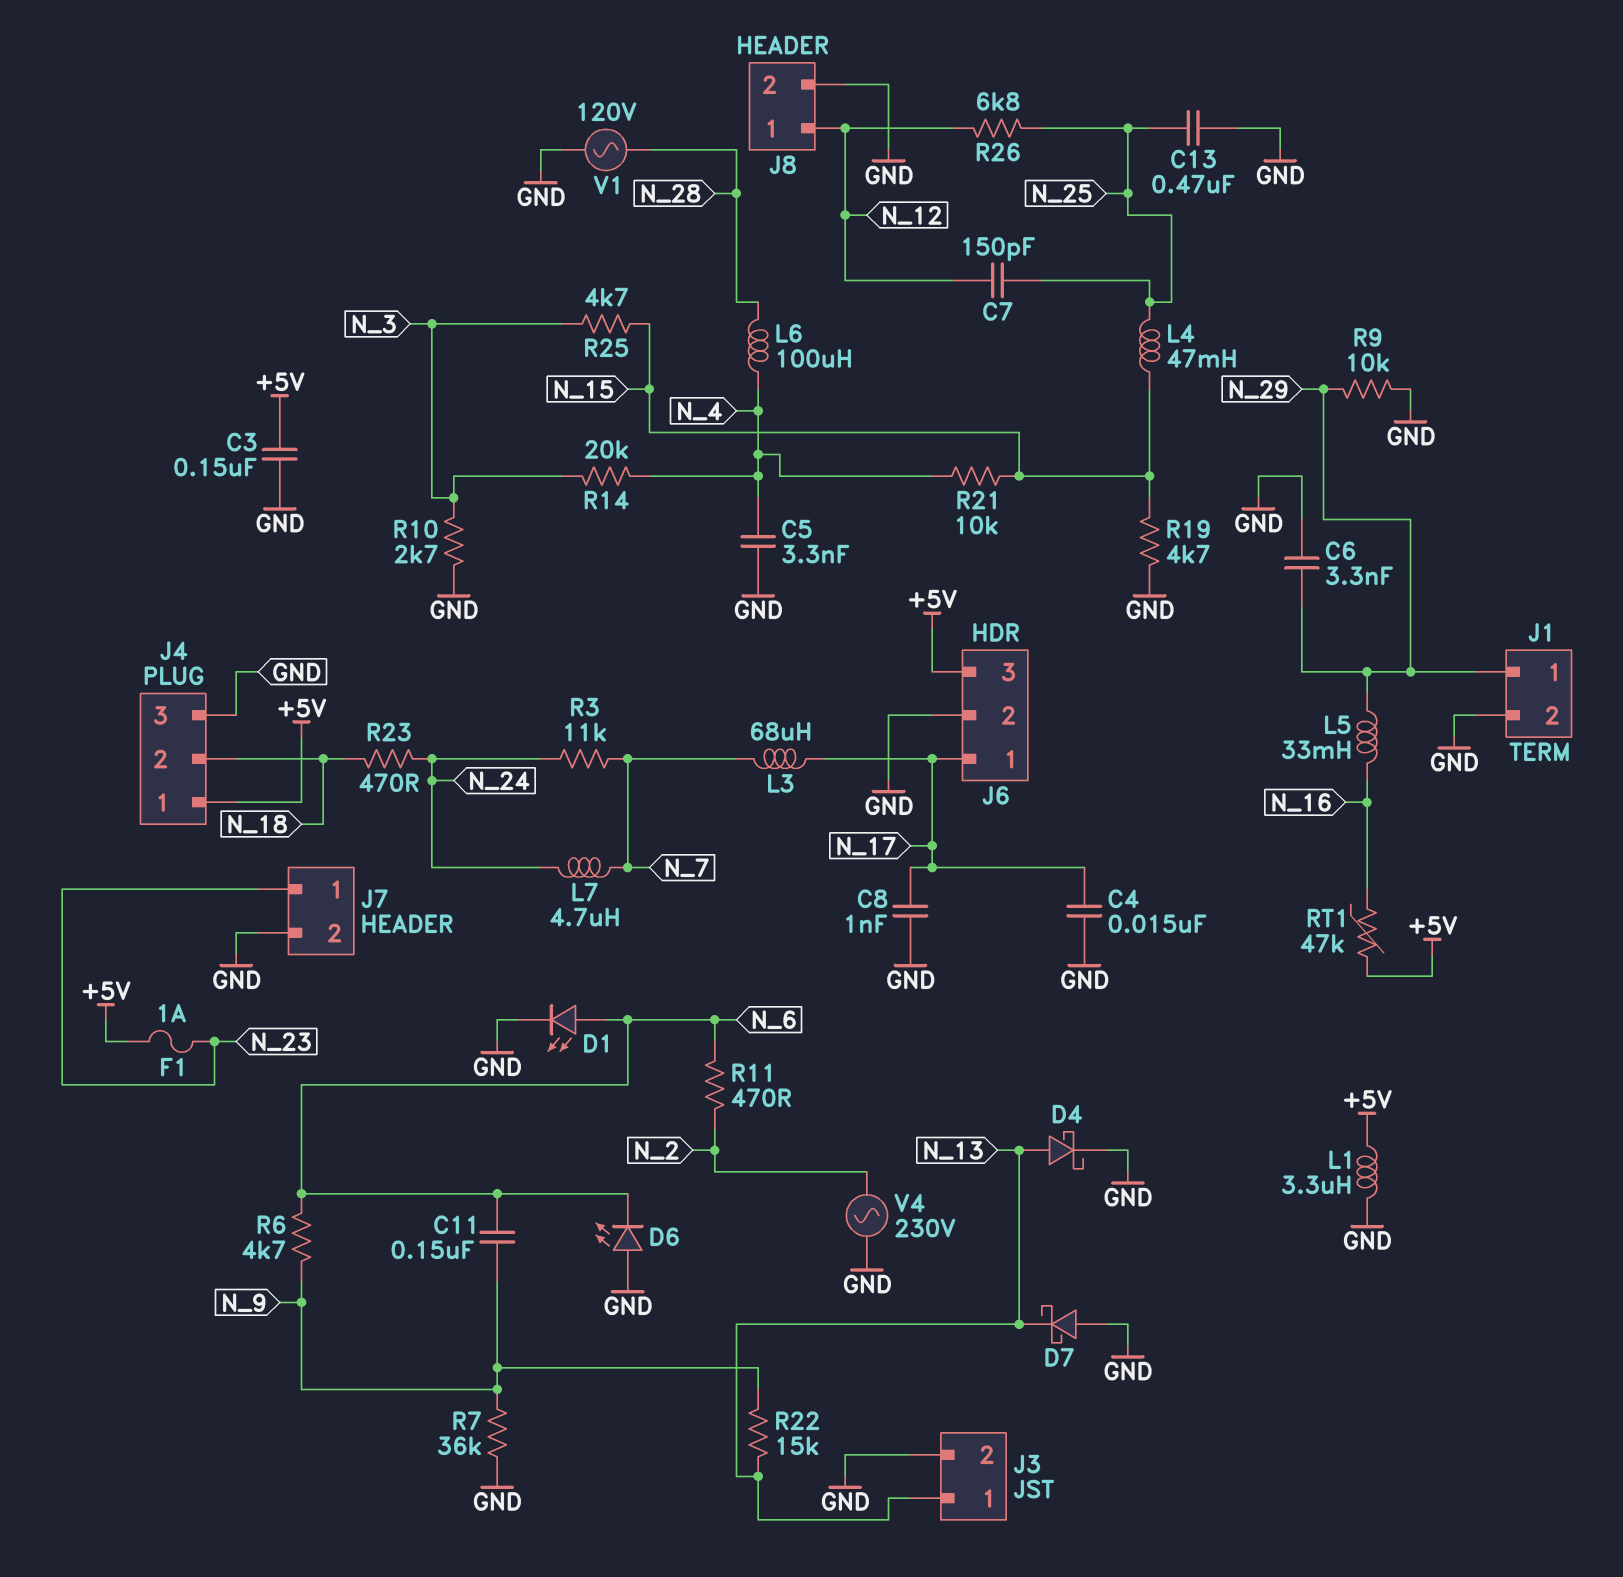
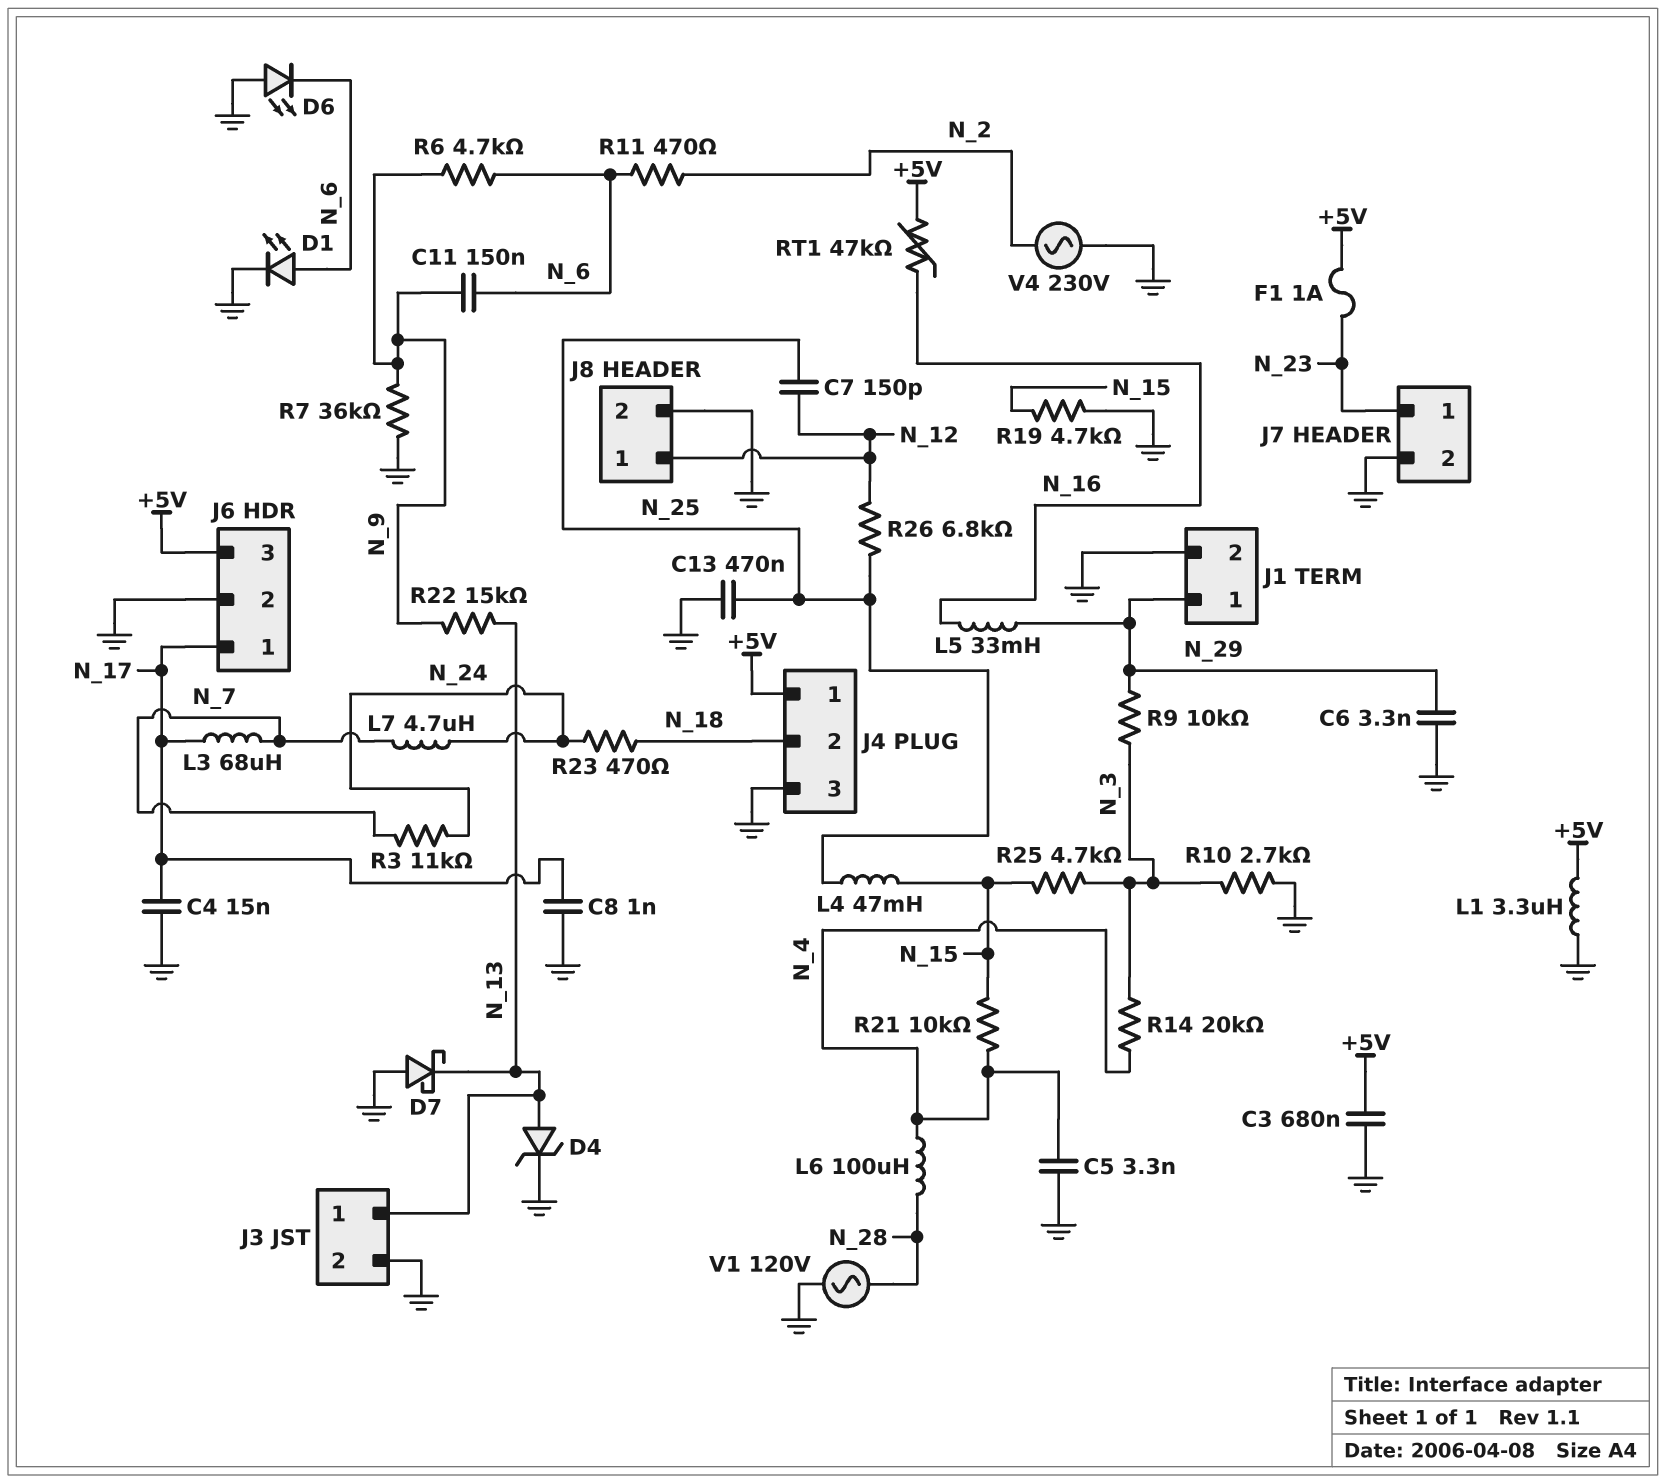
C3: 150nF (+5V, GND) -> 680nF (+5V, GND)
D4: schottky (A N_13, K GND) -> zener (A N_13, K GND)
R9: 10k (GND, N_29) -> 10k (N_3, N_29)

